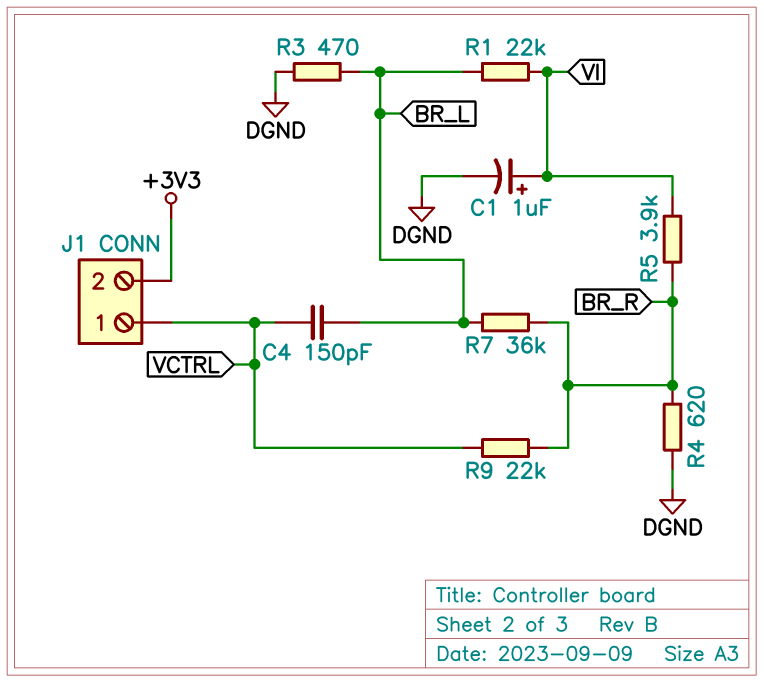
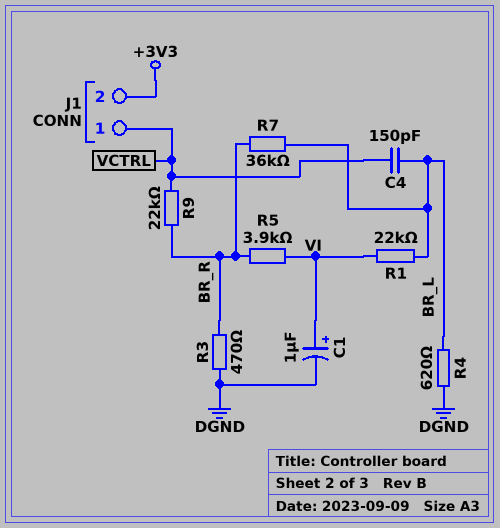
R3: 470 (BR_L, DGND) -> 470 (BR_R, DGND)
R4: 620 (BR_R, DGND) -> 620 (BR_L, DGND)

